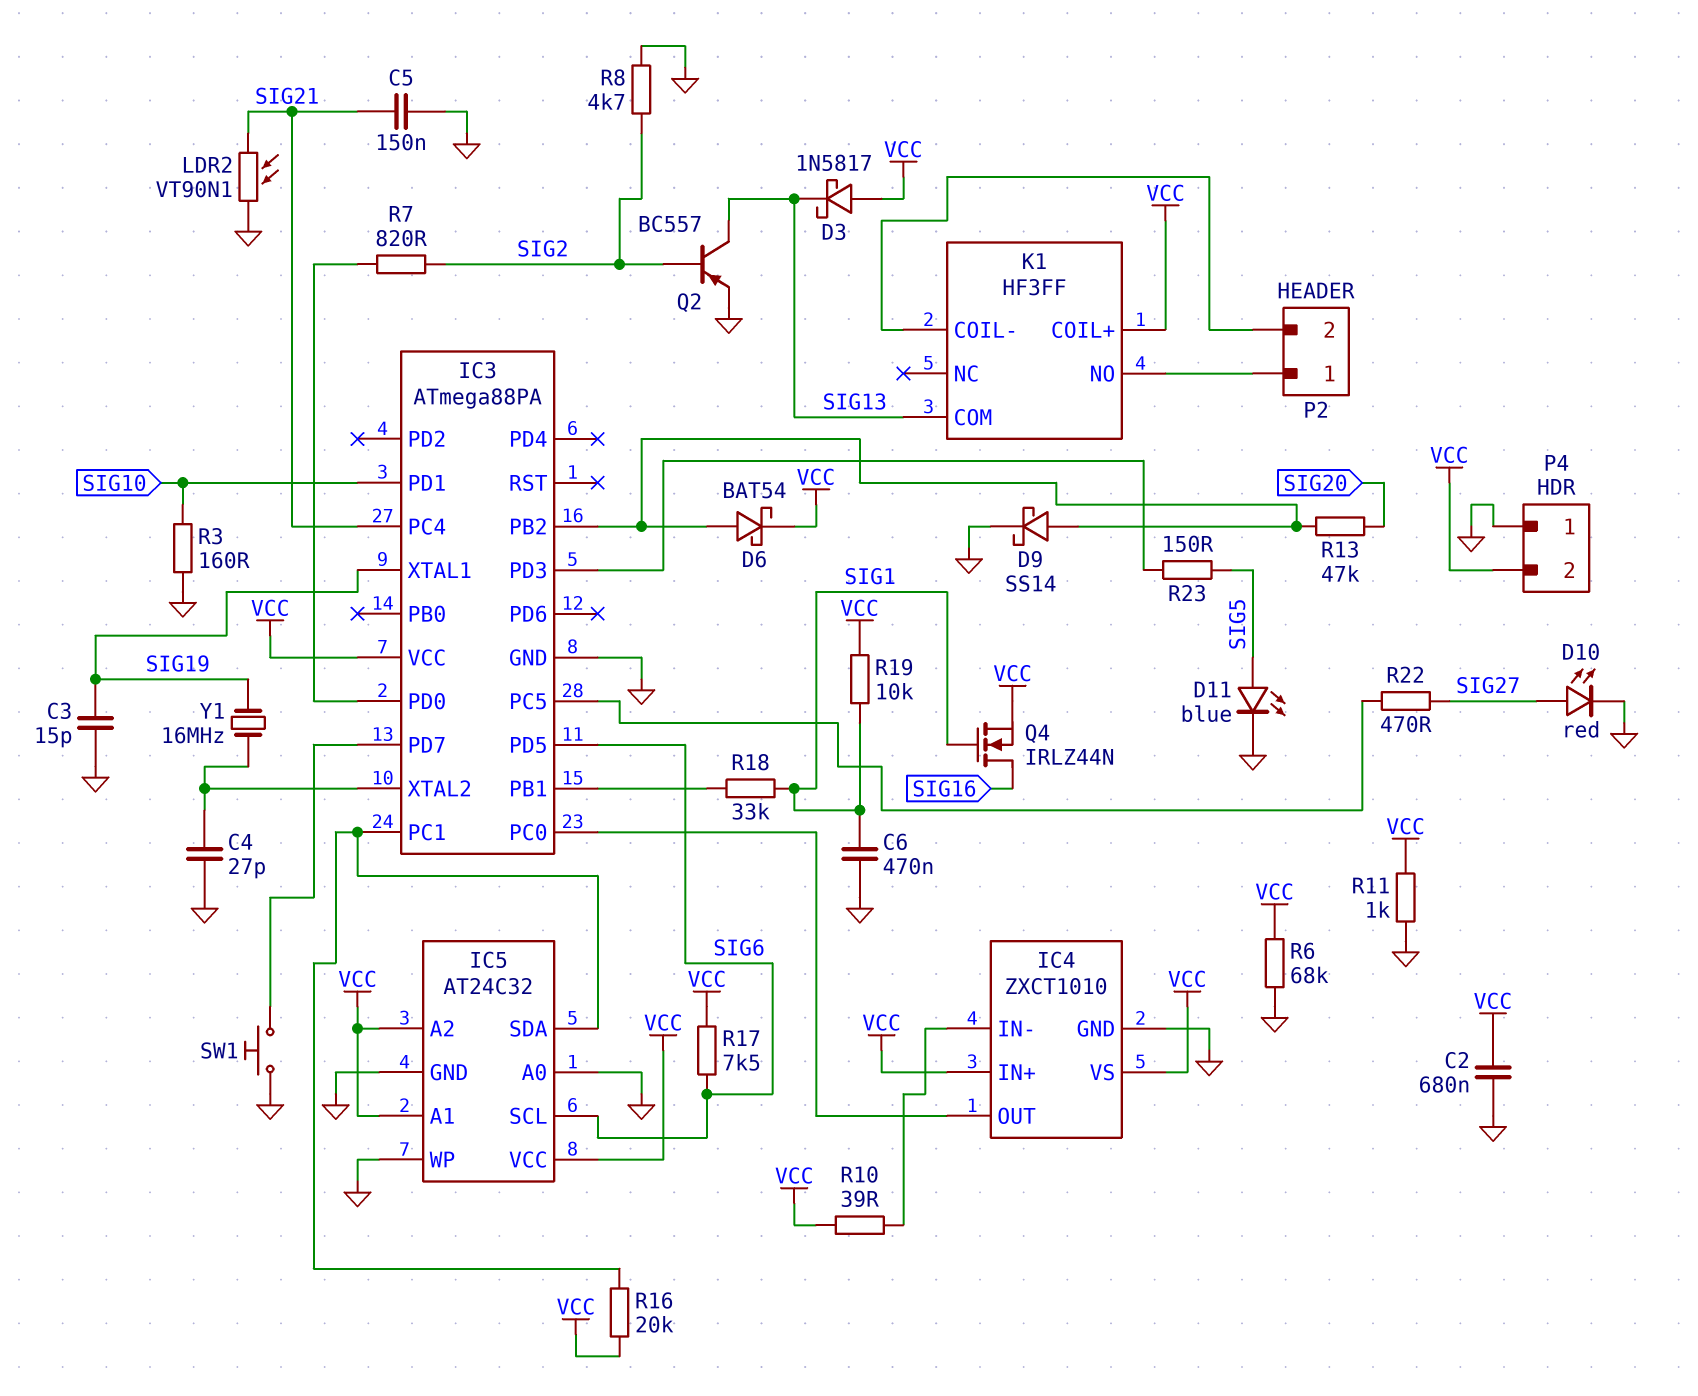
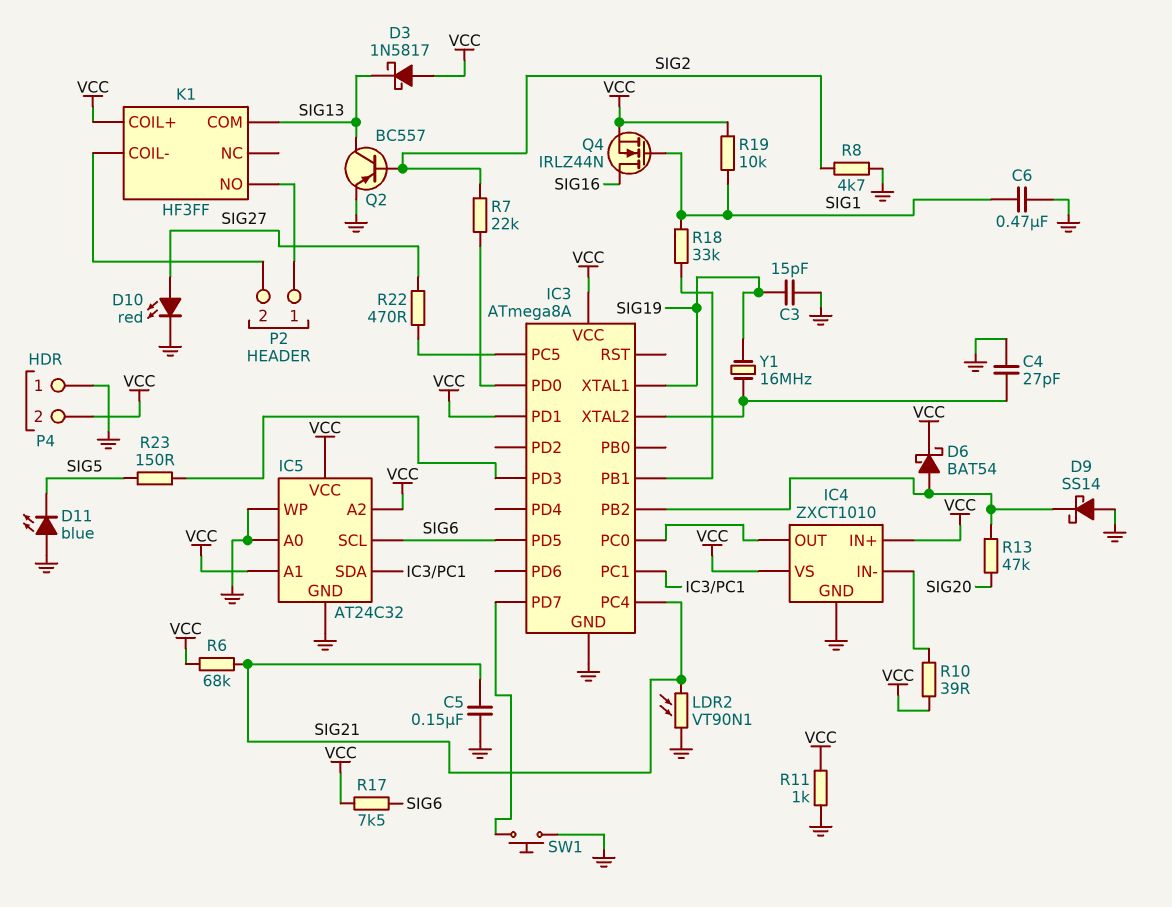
C2: 680nF (GND, VCC) -> none
D9: schottky SS14 (A IC3/PB2, K GND) -> schottky SS14 (A GND, K IC3/PB2)
D11: LED blue (A SIG5, K GND) -> LED blue (A GND, K SIG5)
IC3: ATmega88PA -> ATmega8A
IC3 pin PD1: SIG10 -> VCC
R3: 160 (GND, SIG10) -> none
R6: 68k (GND, VCC) -> 68k (SIG21, VCC)
R7: 820 (IC3/PD0, SIG2) -> 22k (IC3/PD0, SIG2)
R16: 20k (IC3/PC1, VCC) -> none

